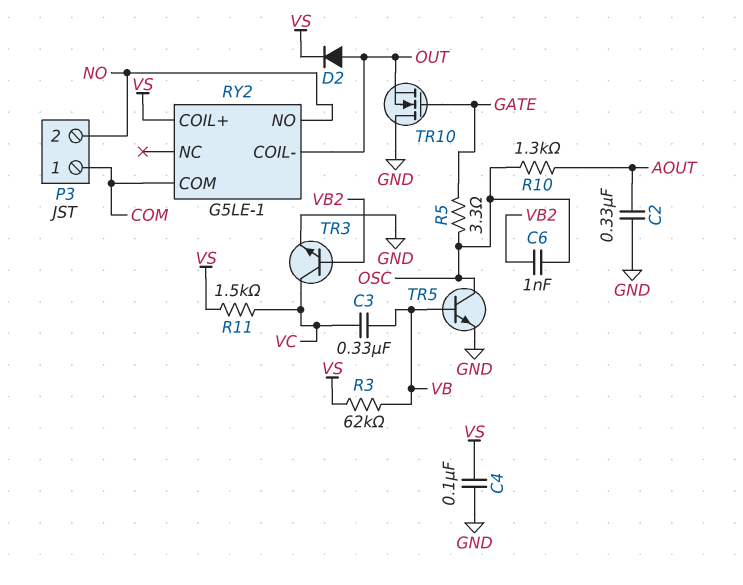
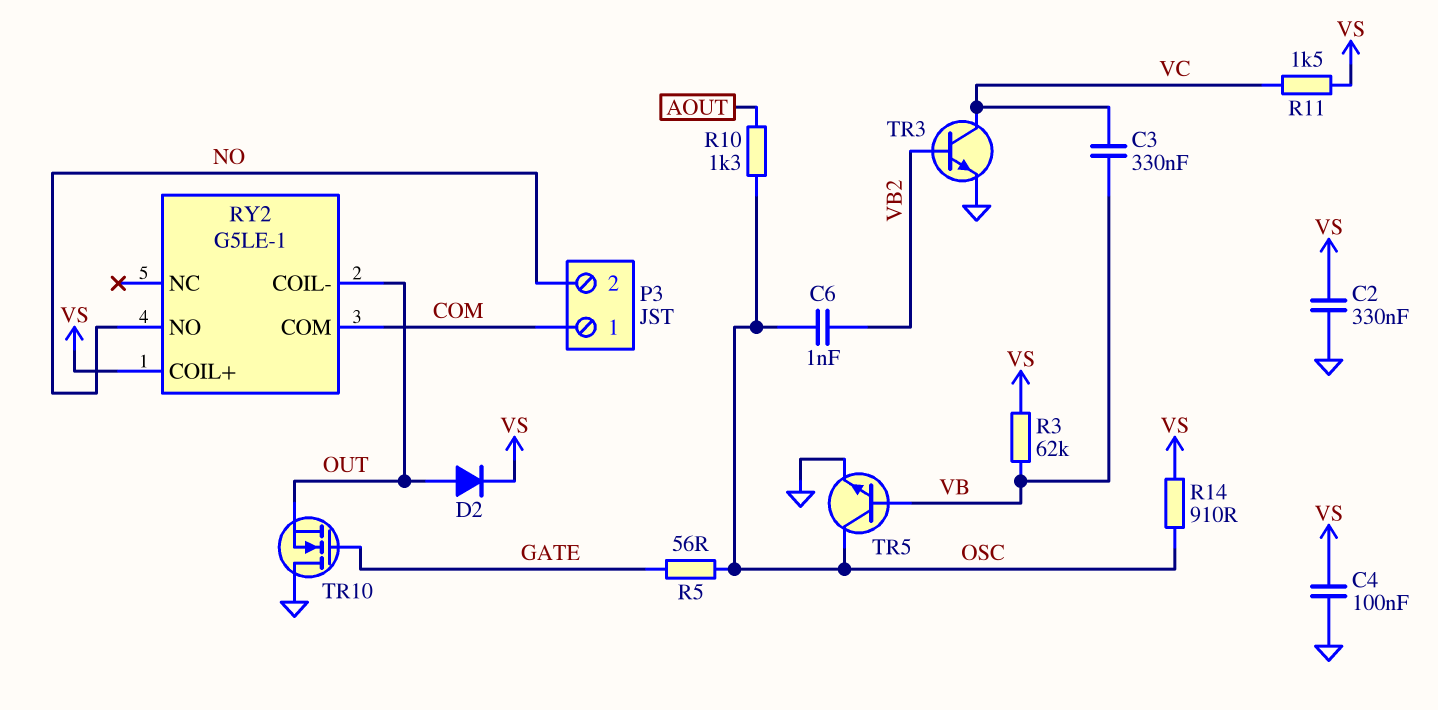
C2: 330nF (AOUT, GND) -> 330nF (GND, VS)
R5: 3.3 (GATE, OSC) -> 56 (GATE, OSC)
R14: none -> 910 (OSC, VS)

